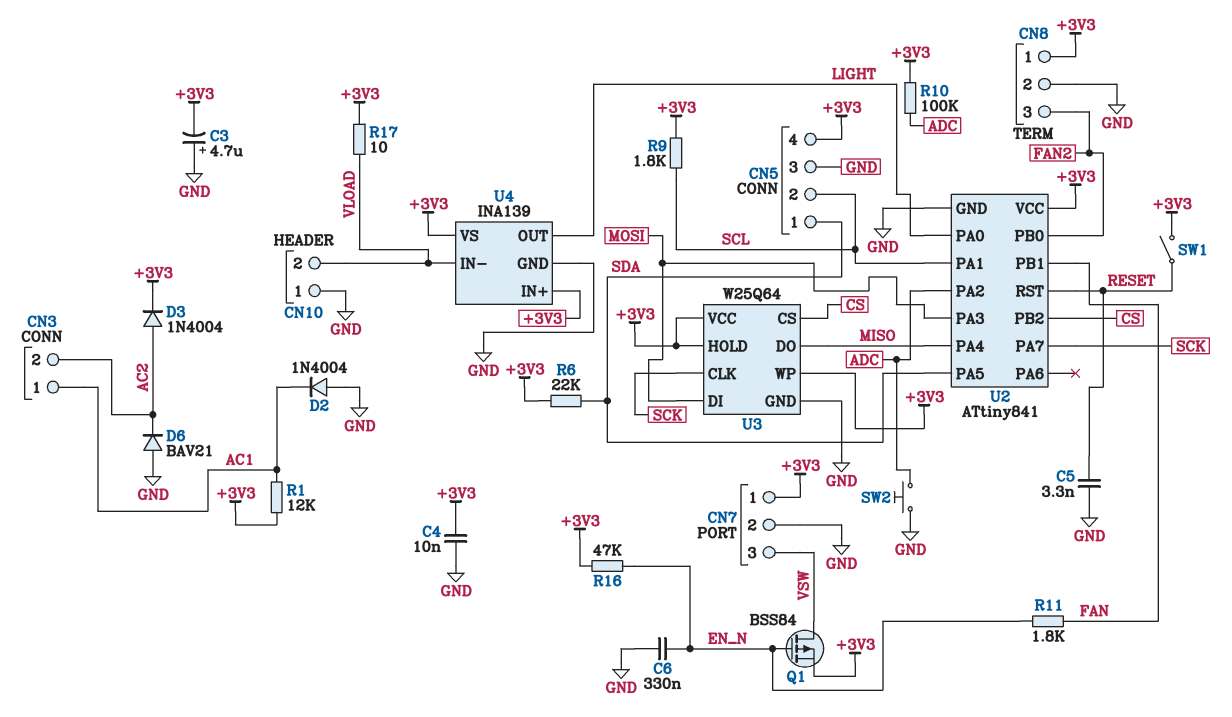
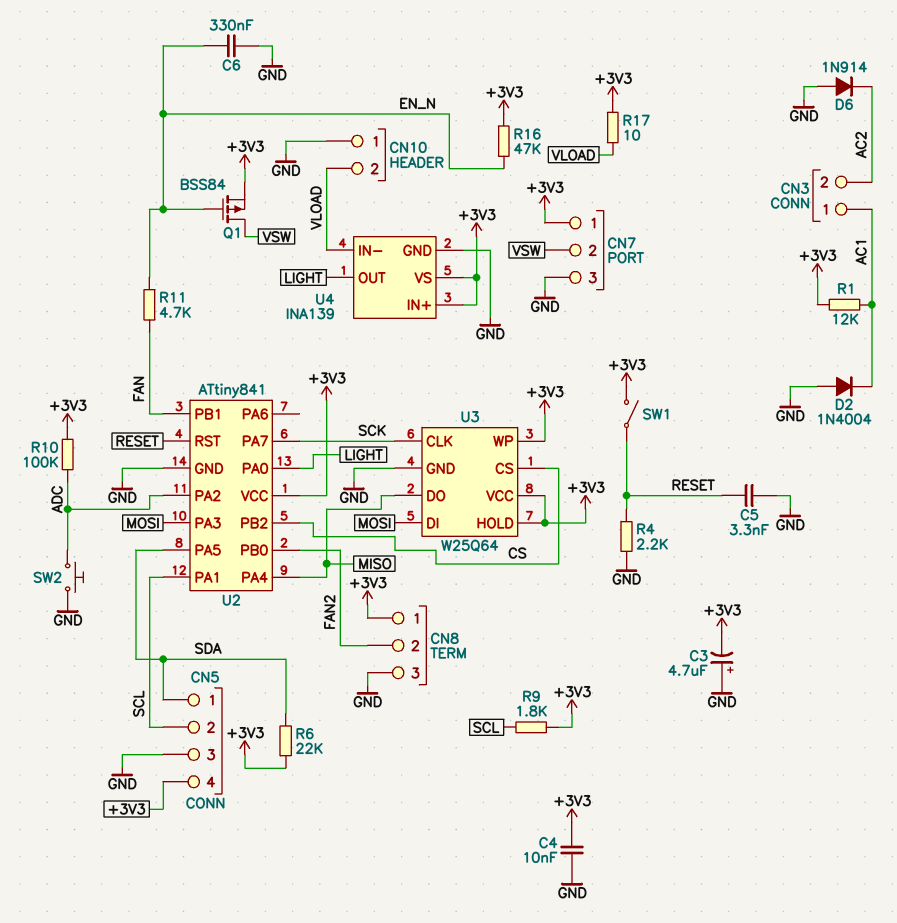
CN7 pin 2: GND -> VSW
CN7 pin 3: VSW -> GND
CN8 pin 2: GND -> FAN2
CN8 pin 3: FAN2 -> GND
D3: diode 1N4004 (A AC2, K +3V3) -> none
D6: diode BAV21 (A GND, K AC2) -> diode 1N914 (A GND, K AC2)
R4: none -> 2.2k (GND, RESET)
R11: 1.8k (EN_N, FAN) -> 4.7k (EN_N, FAN)

